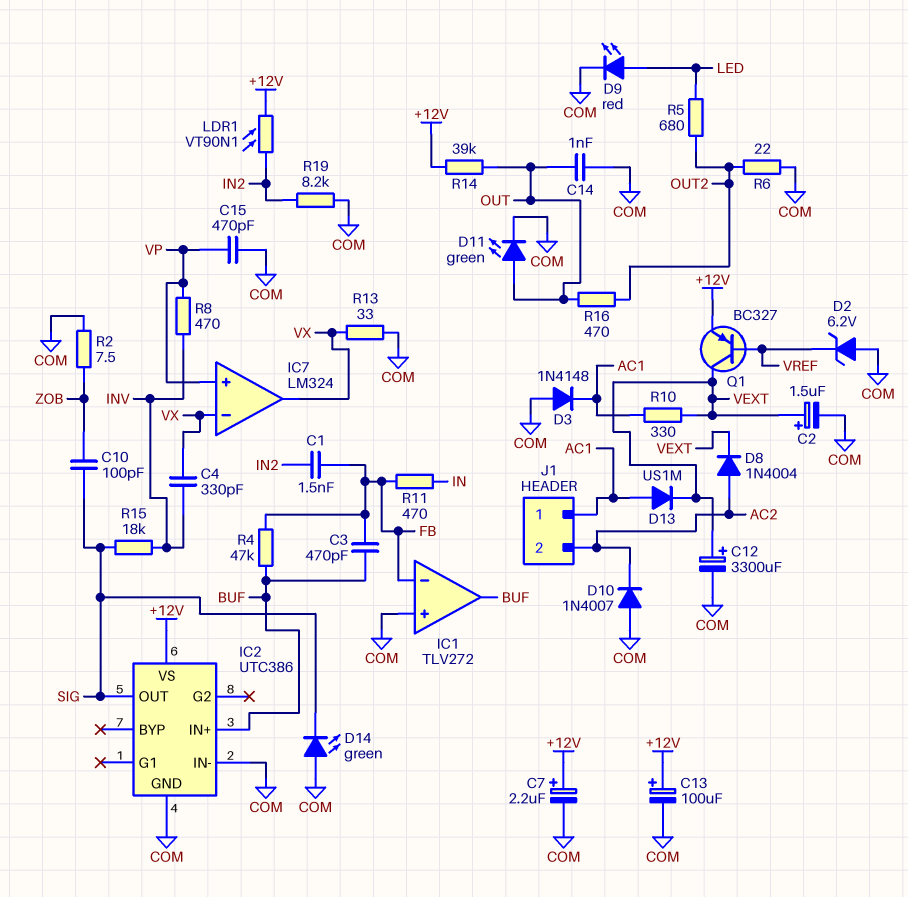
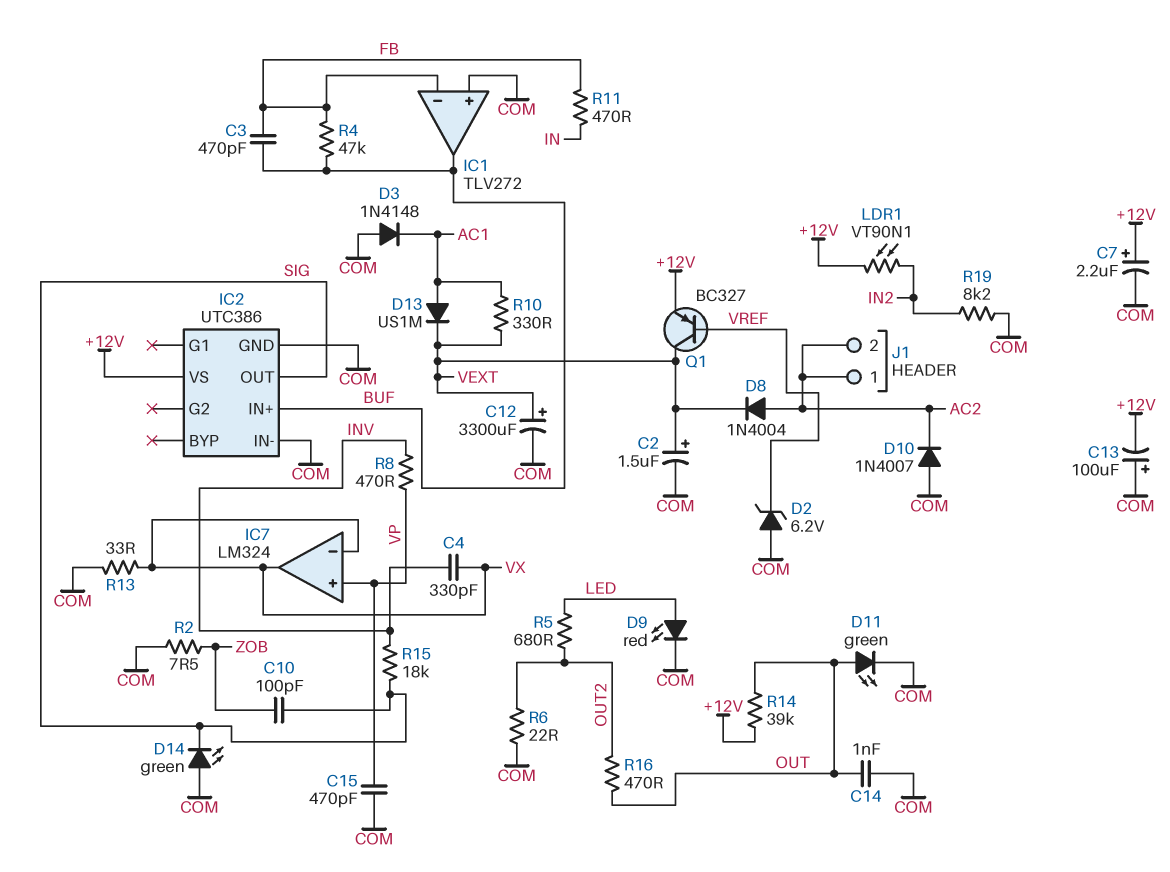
C1: 1.5nF (FB, IN2) -> none
C13: 100uF (plus +12V, minus COM) -> 100uF (plus COM, minus +12V)
J1 pin 1: AC1 -> AC2

